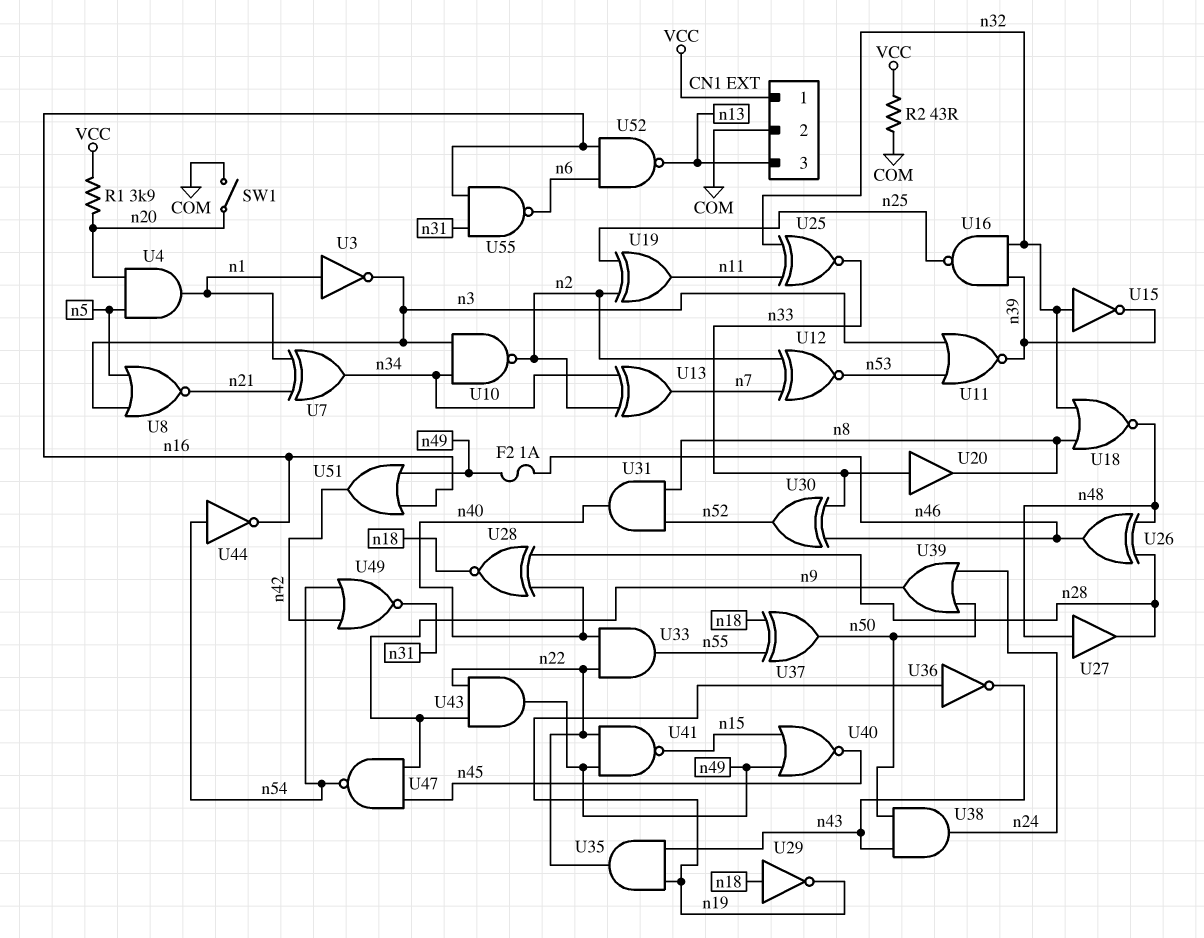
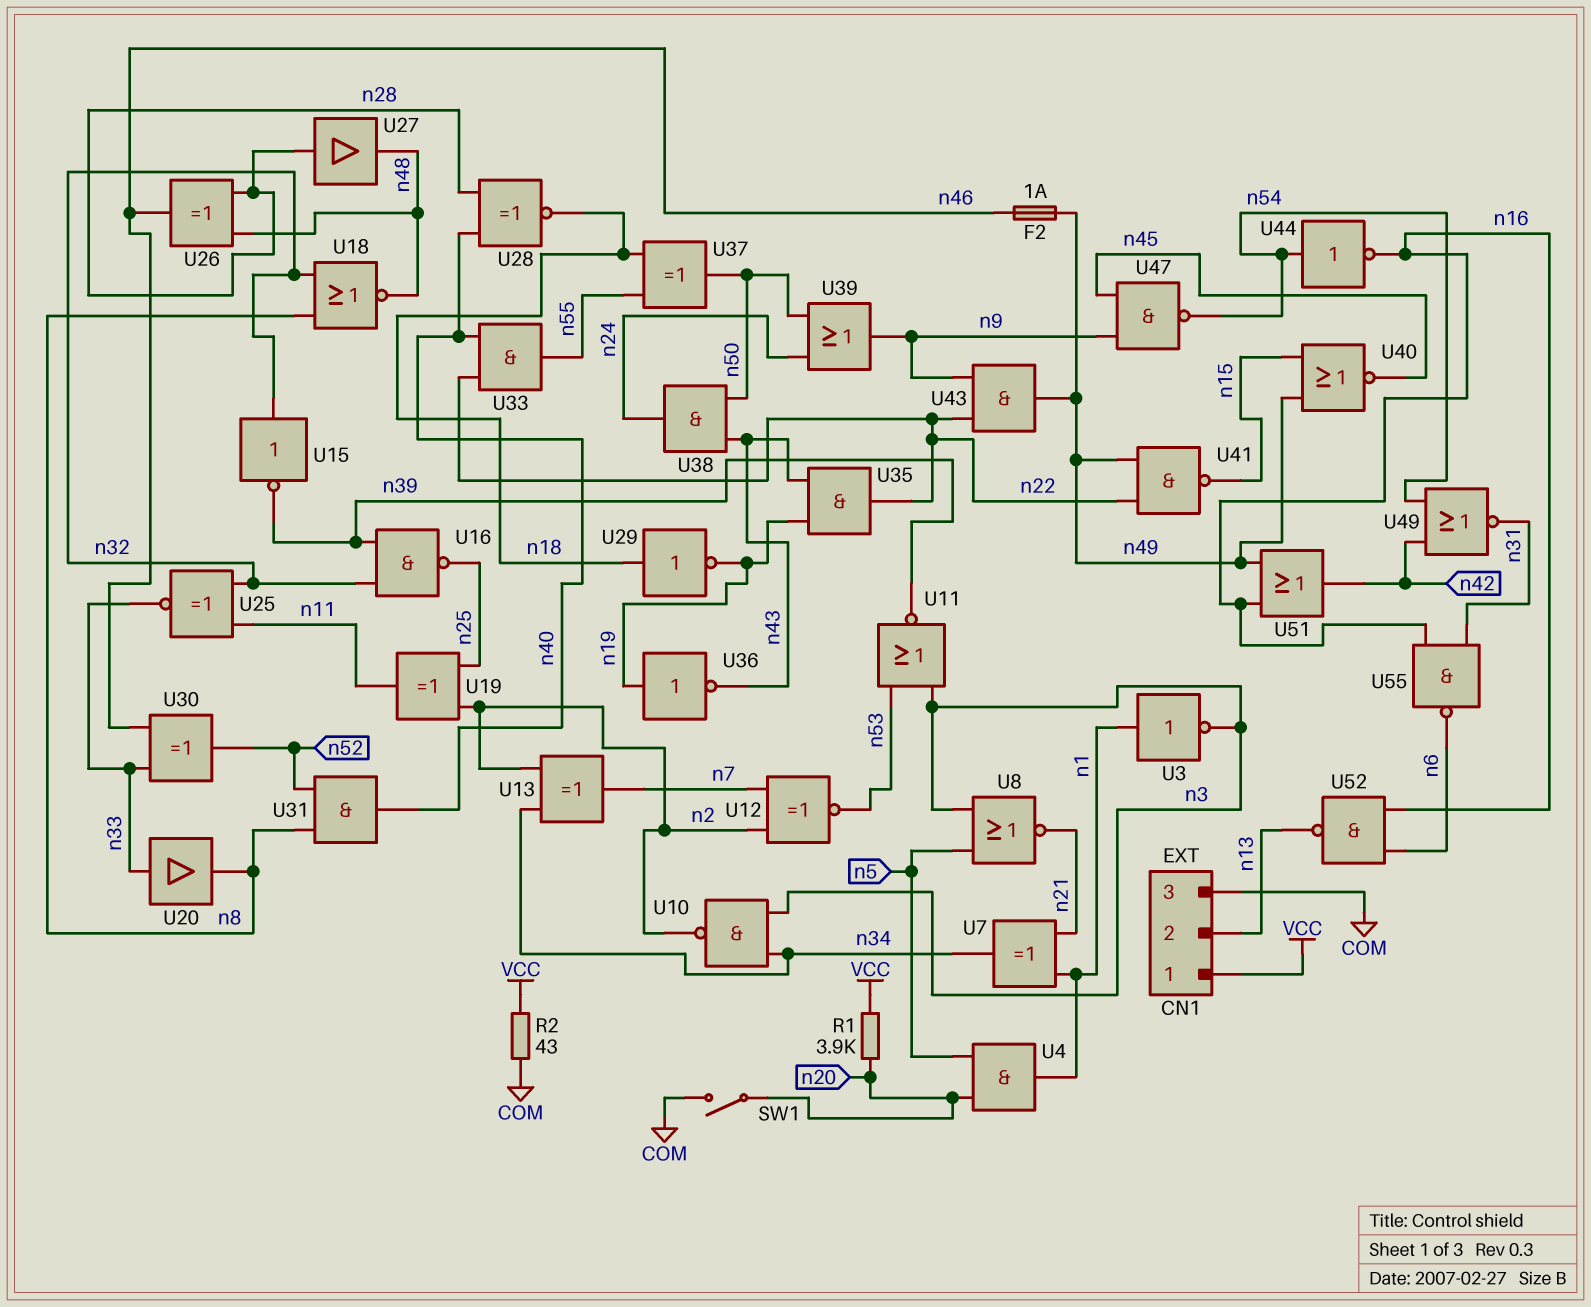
CN1 pin 2: COM -> n13
CN1 pin 3: n13 -> COM
U27: buffer (in n48, out n28) -> buffer (in n28, out n48)

